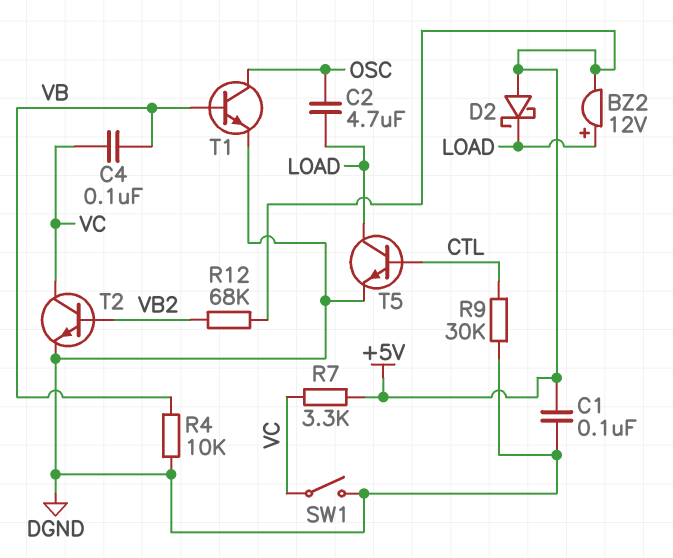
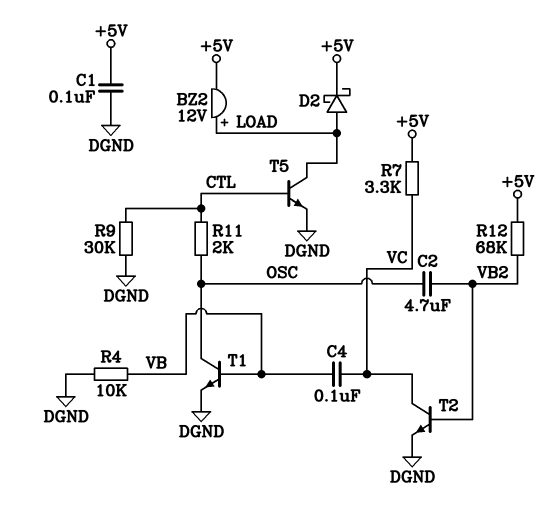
C2: 4.7uF (LOAD, OSC) -> 4.7uF (OSC, VB2)
D2: schottky (A +5V, K LOAD) -> schottky (A LOAD, K +5V)
R11: none -> 2k (CTL, OSC)
SW1: switch (DGND, VC) -> none

